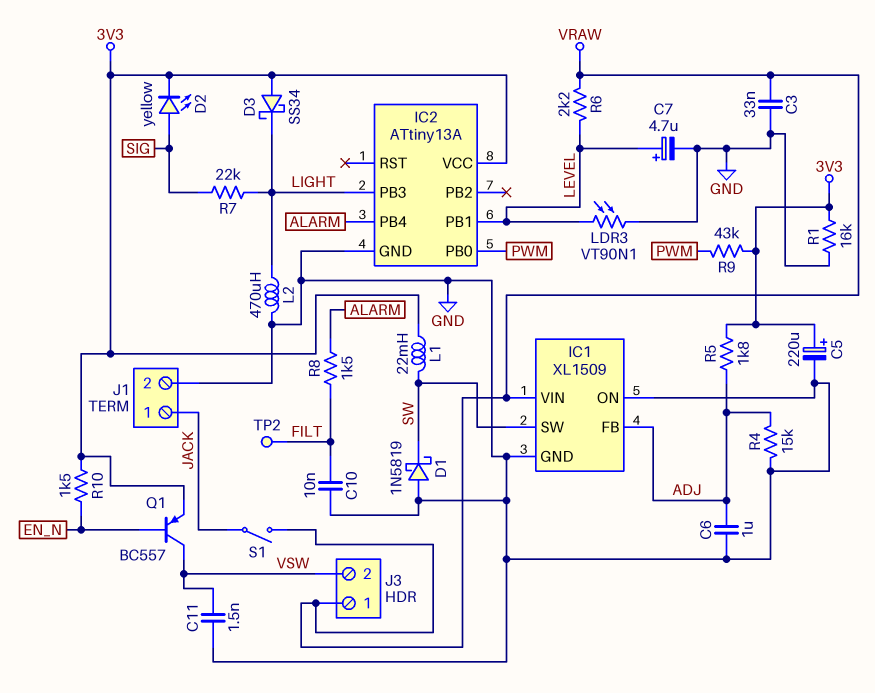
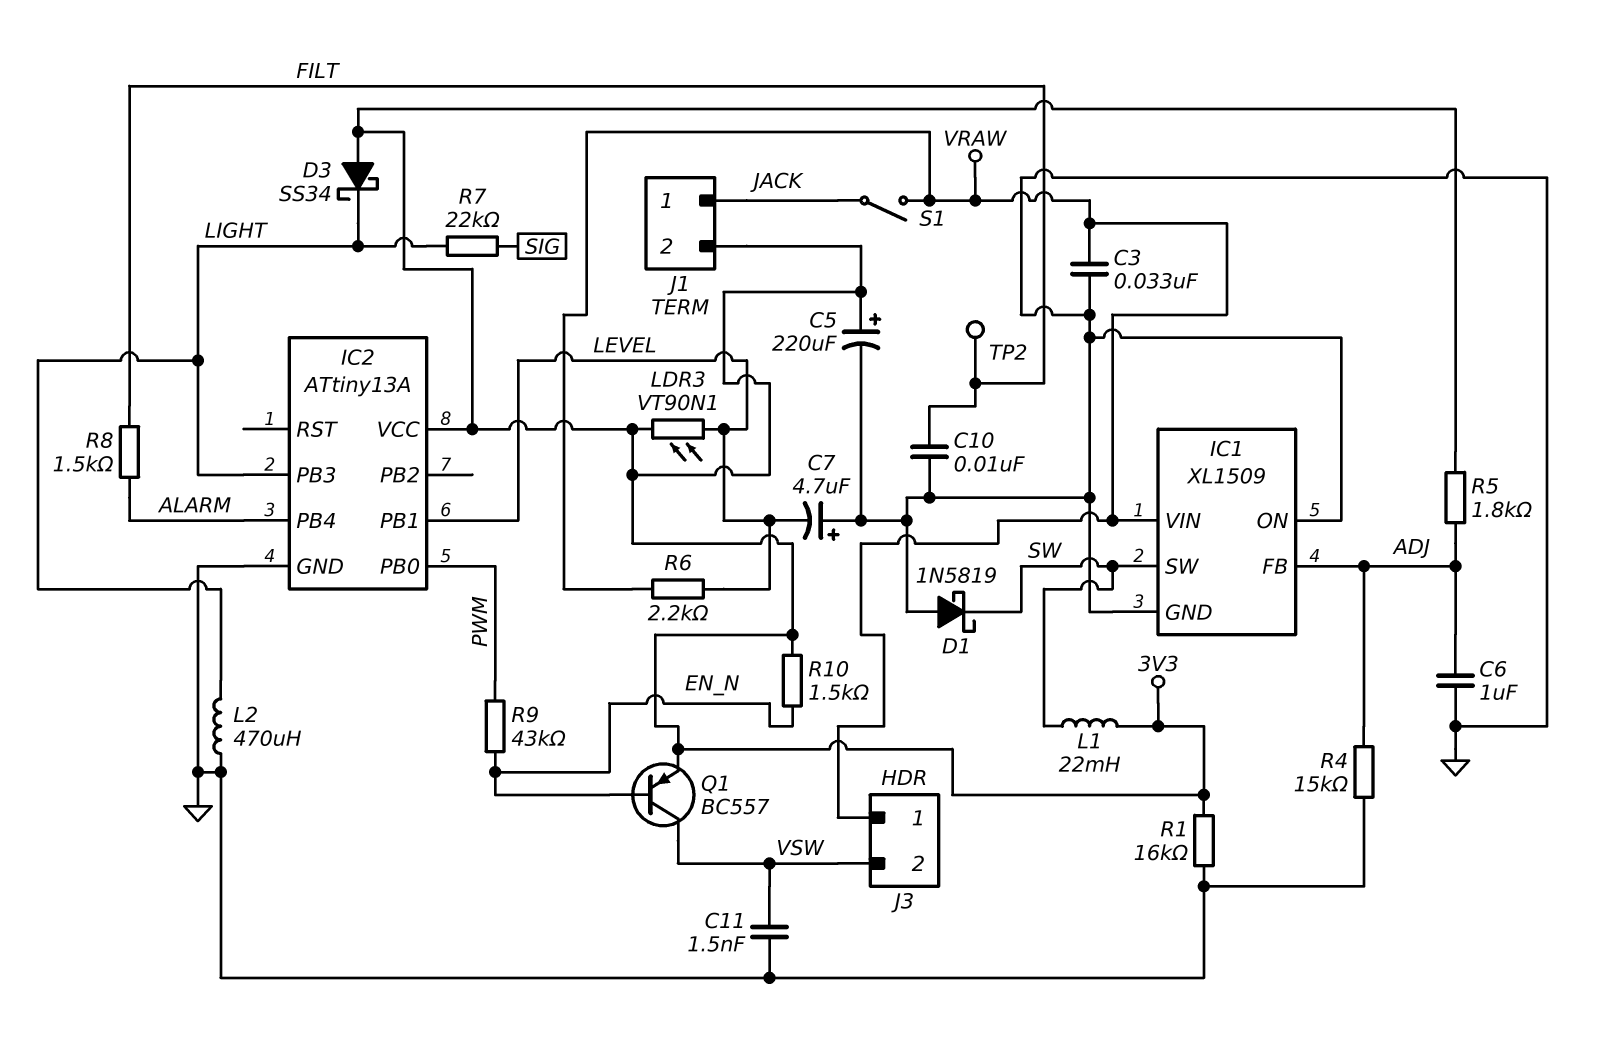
C7: 4.7uF (plus LEVEL, minus GND) -> 4.7uF (plus GND, minus LEVEL)
D2: LED yellow (A SIG, K 3V3) -> none
J1 pin 2: GND -> 3V3
LDR3: VT90N1 (GND, LEVEL) -> VT90N1 (3V3, LEVEL)
R9: 43k (3V3, PWM) -> 43k (EN_N, PWM)

